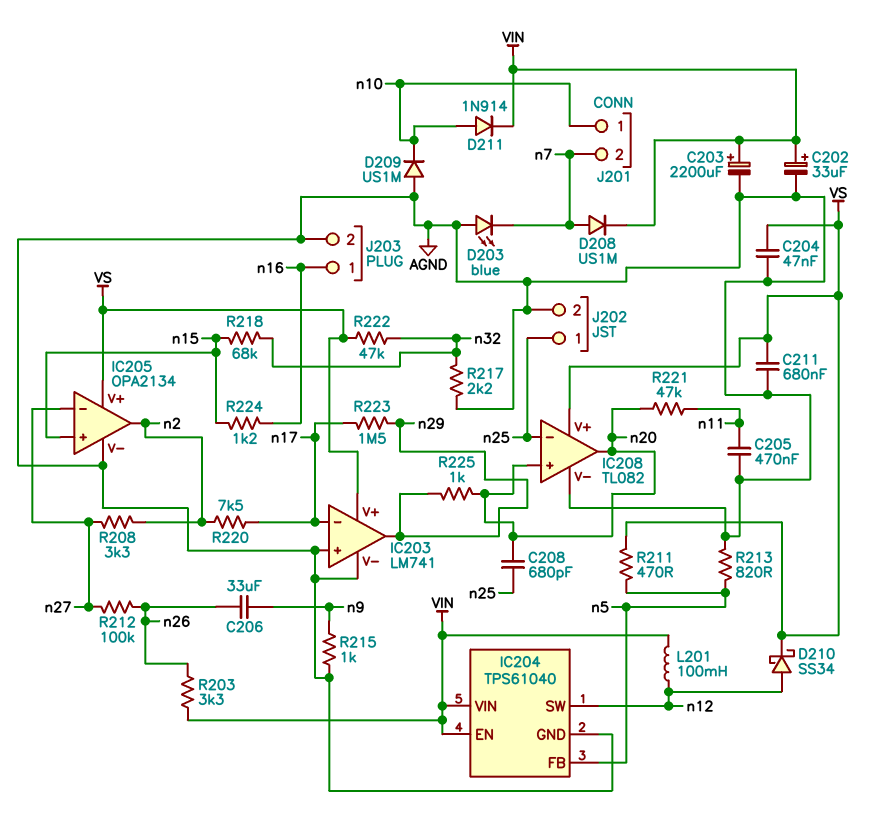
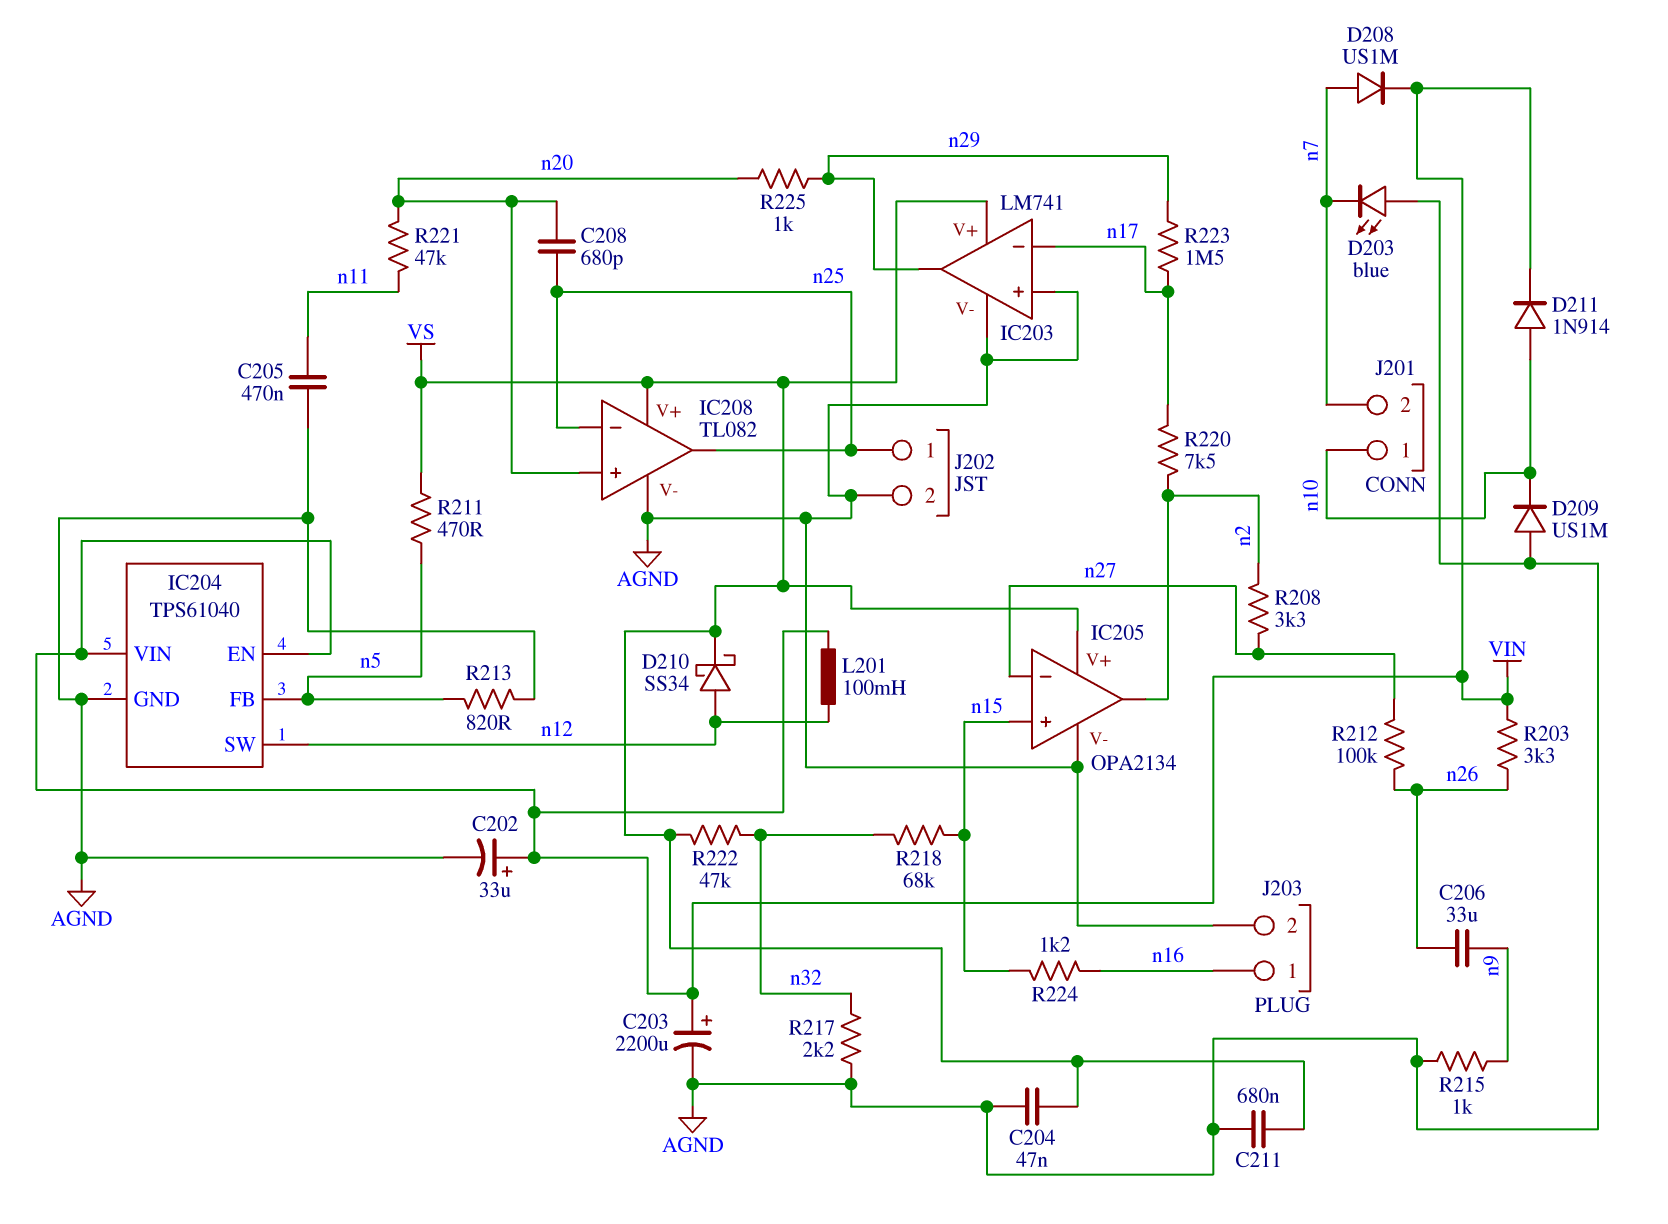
IC208 pin out: n20 -> n25

